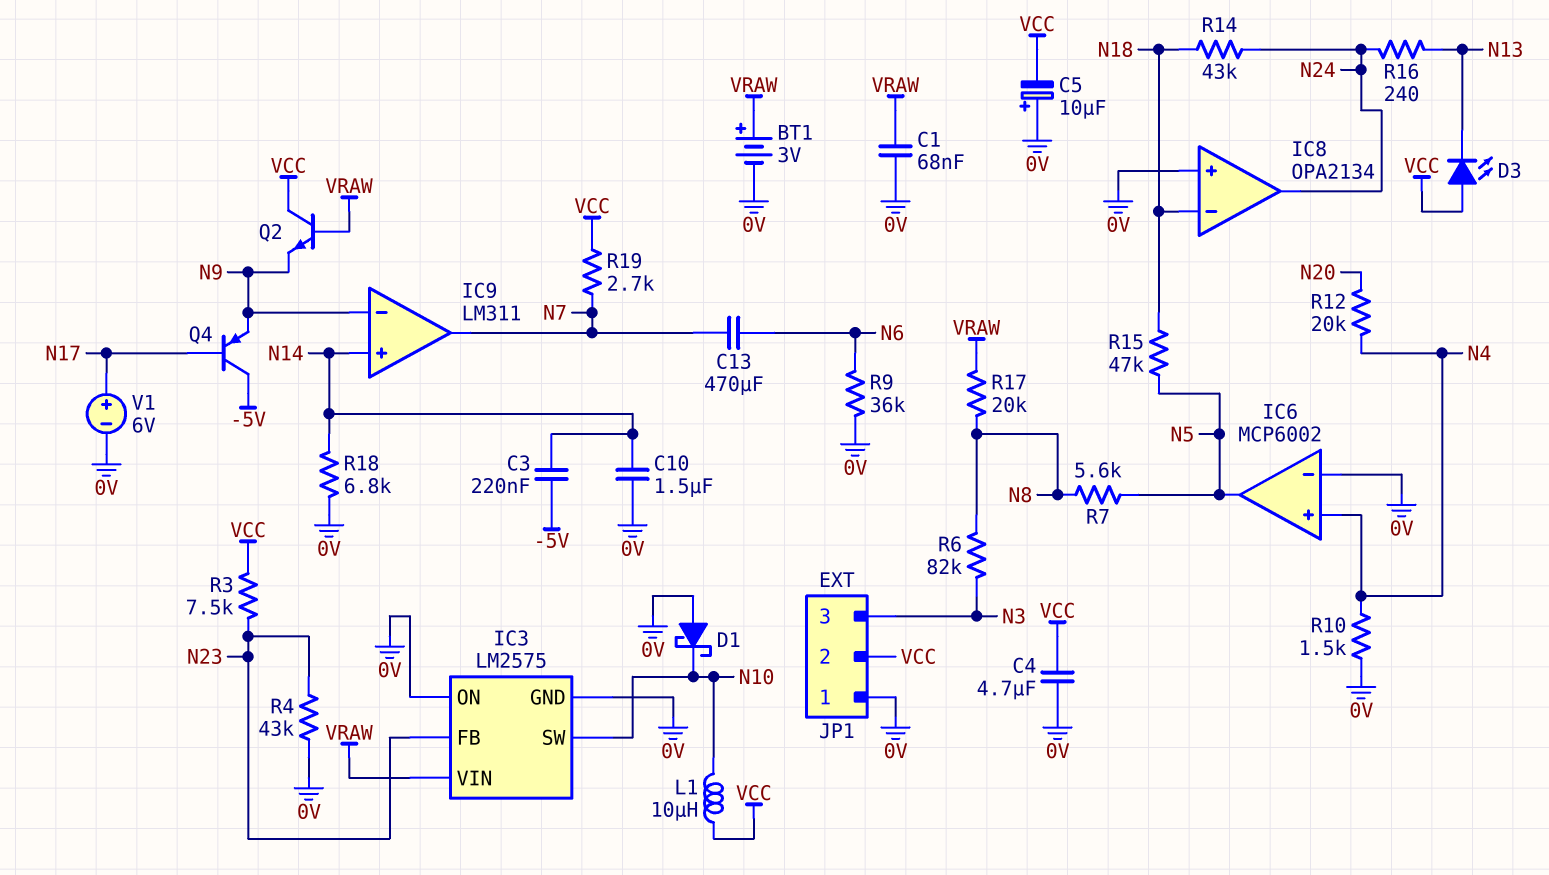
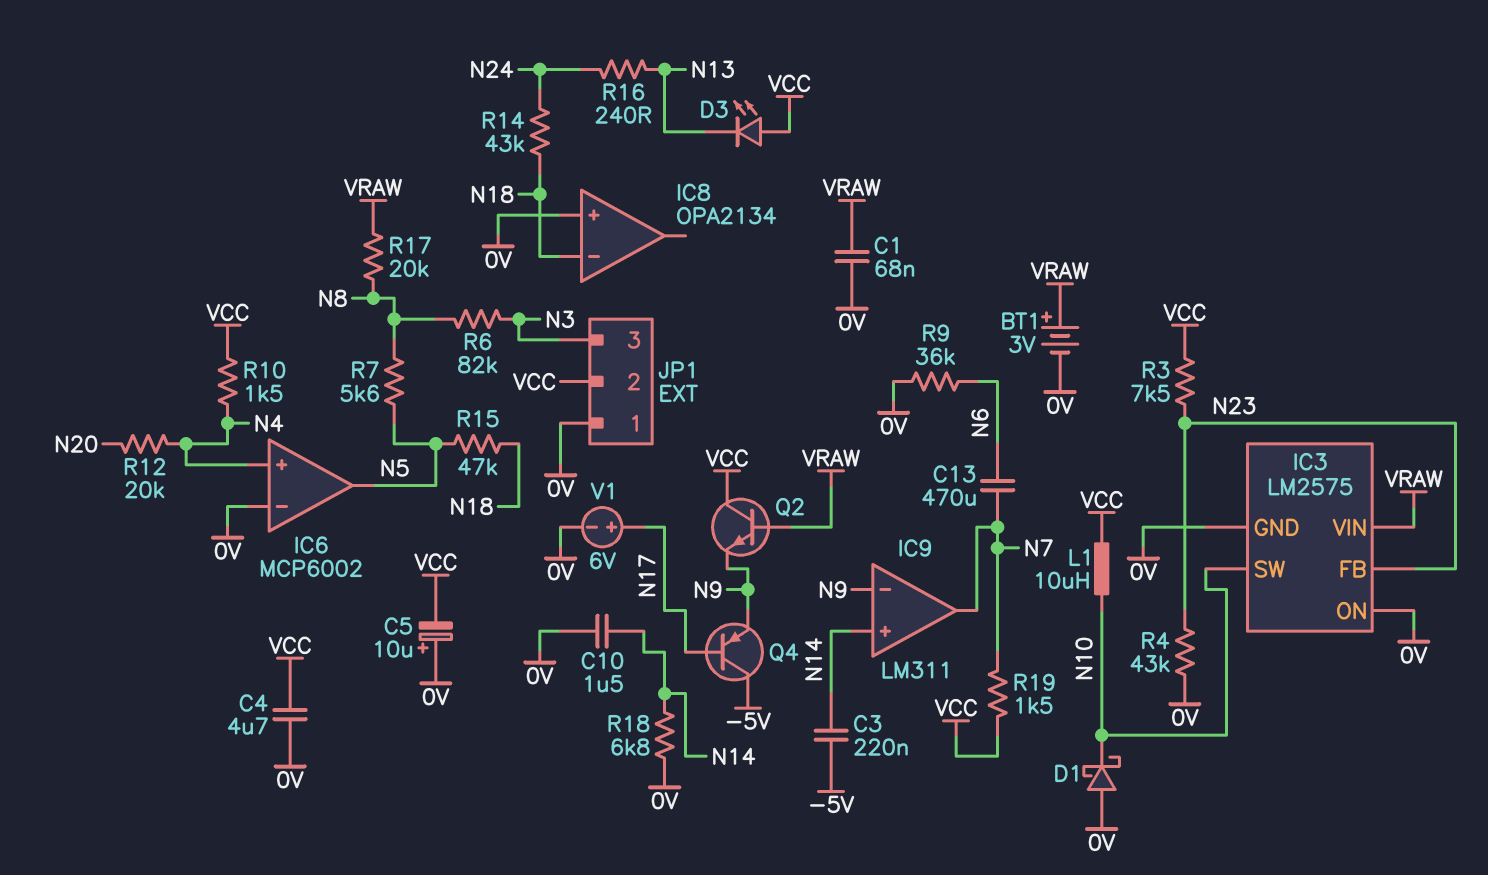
IC8 pin out: N24 -> none
R10: 1.5k (0V, N4) -> 1.5k (N4, VCC)
R19: 2.7k (N7, VCC) -> 1.5k (N7, VCC)

